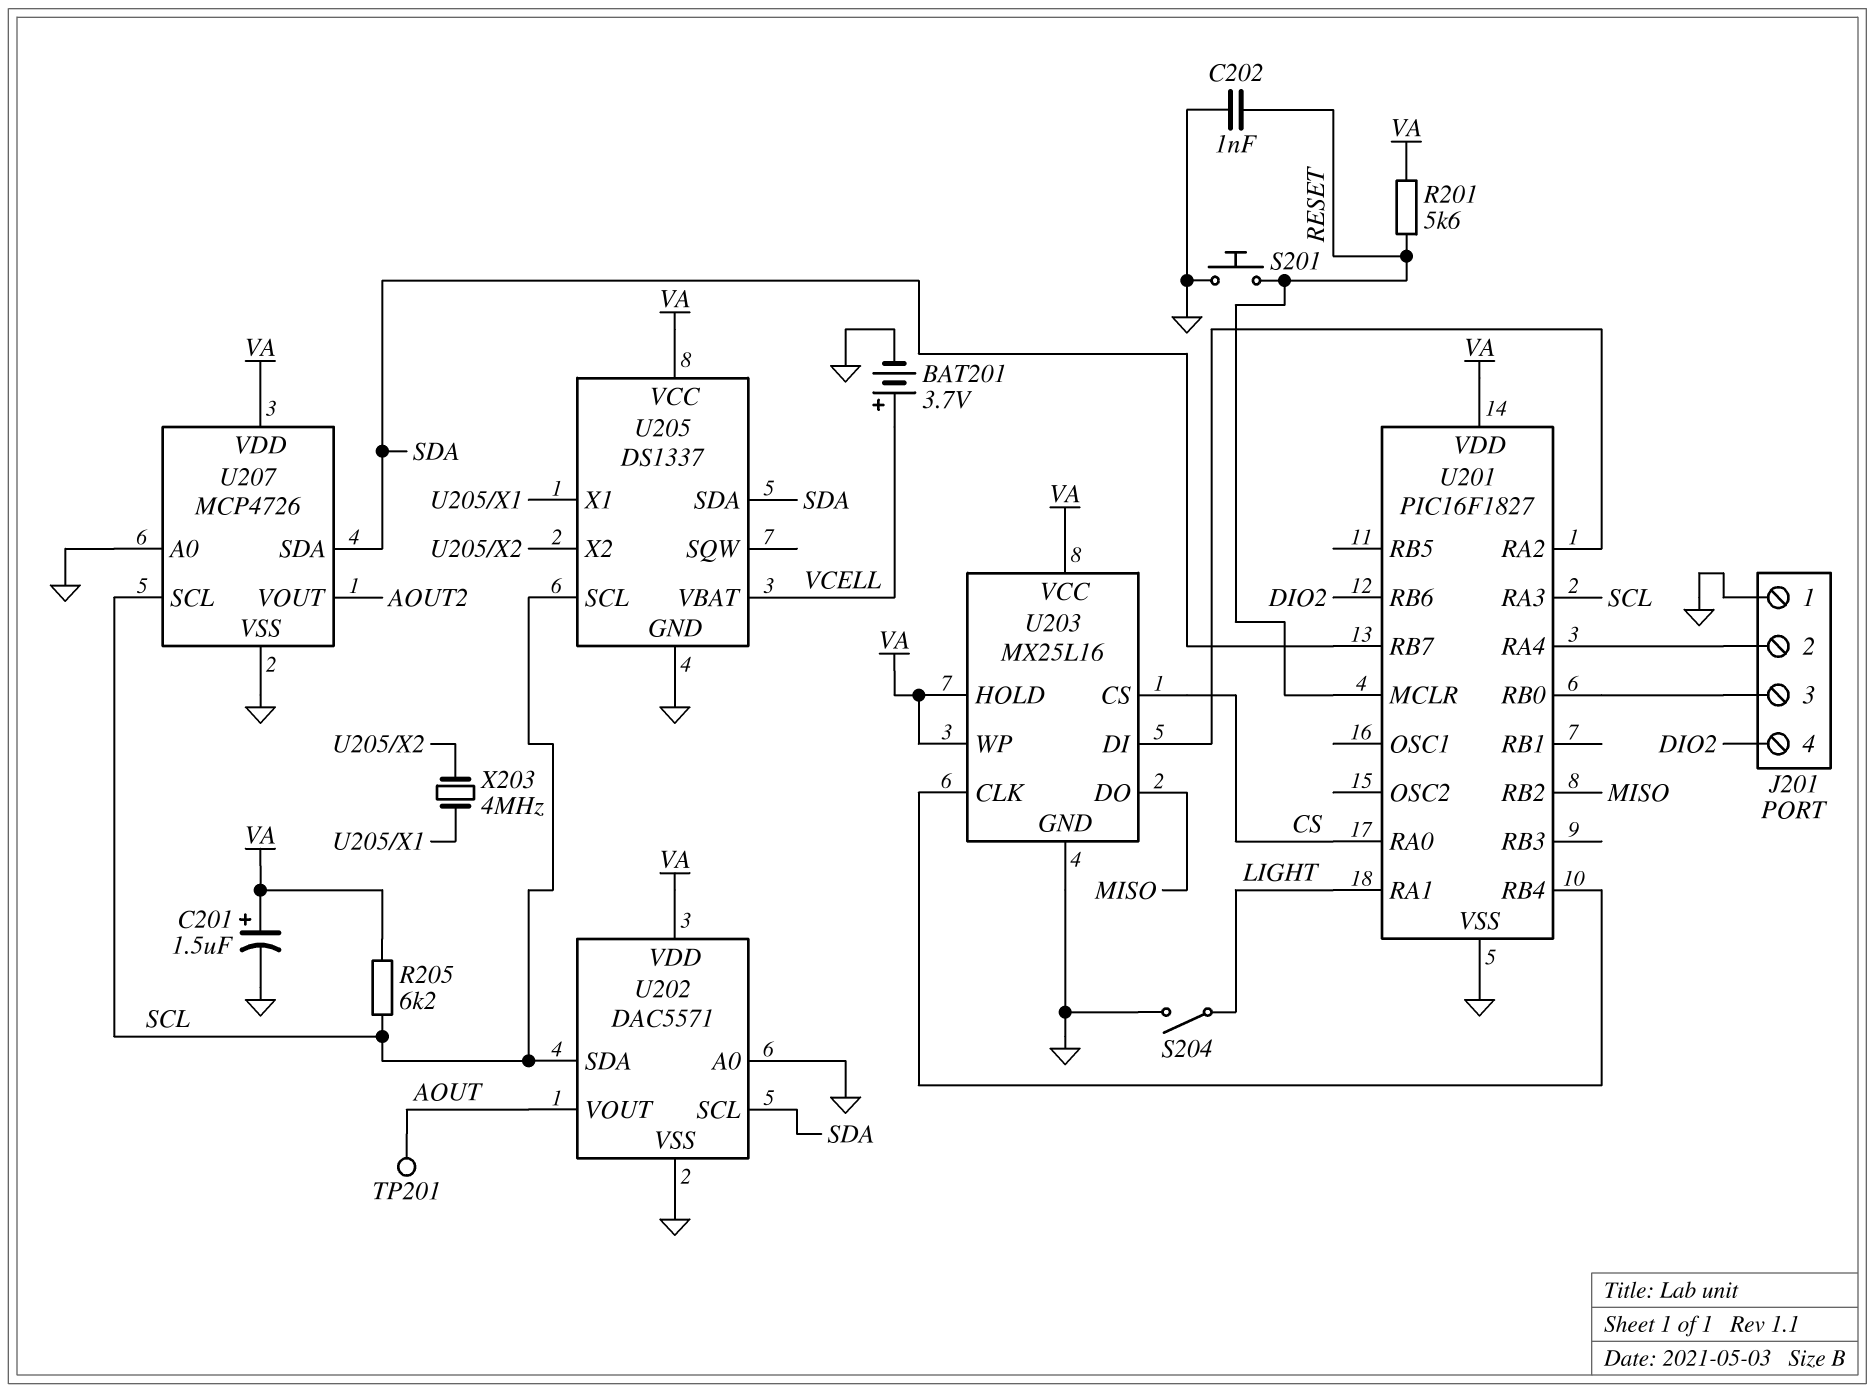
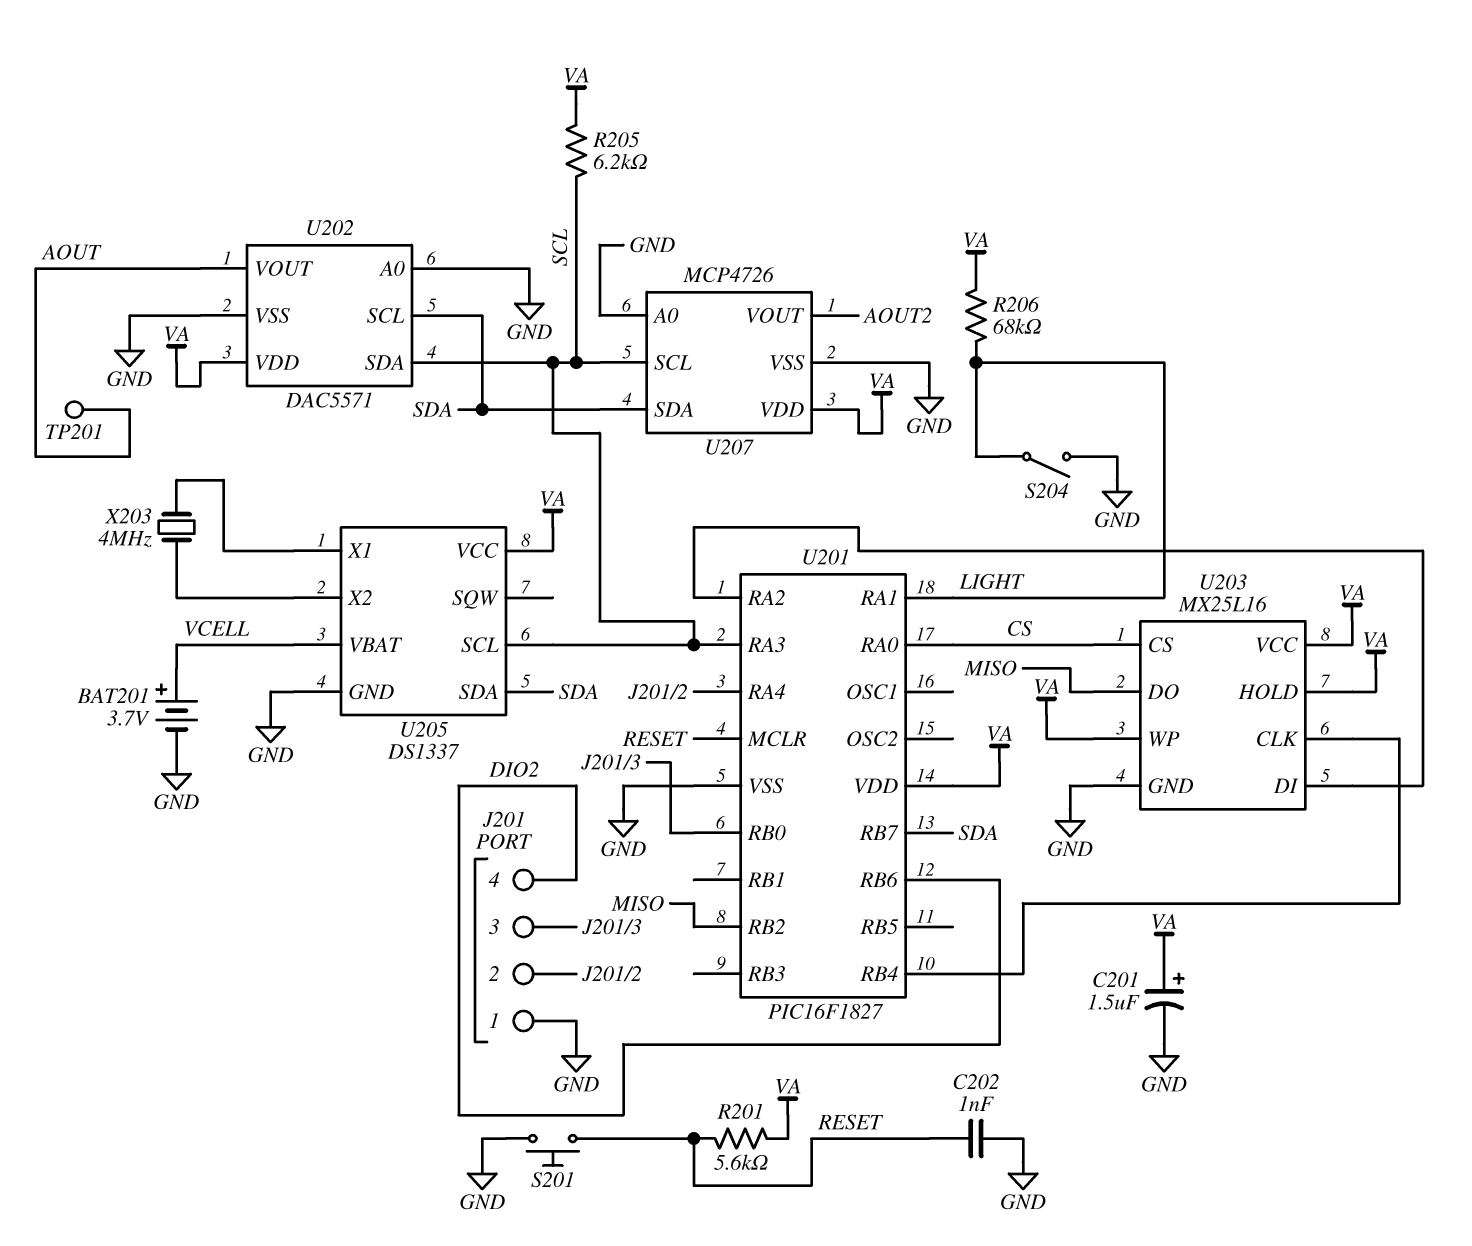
R206: none -> 68k (LIGHT, VA)

